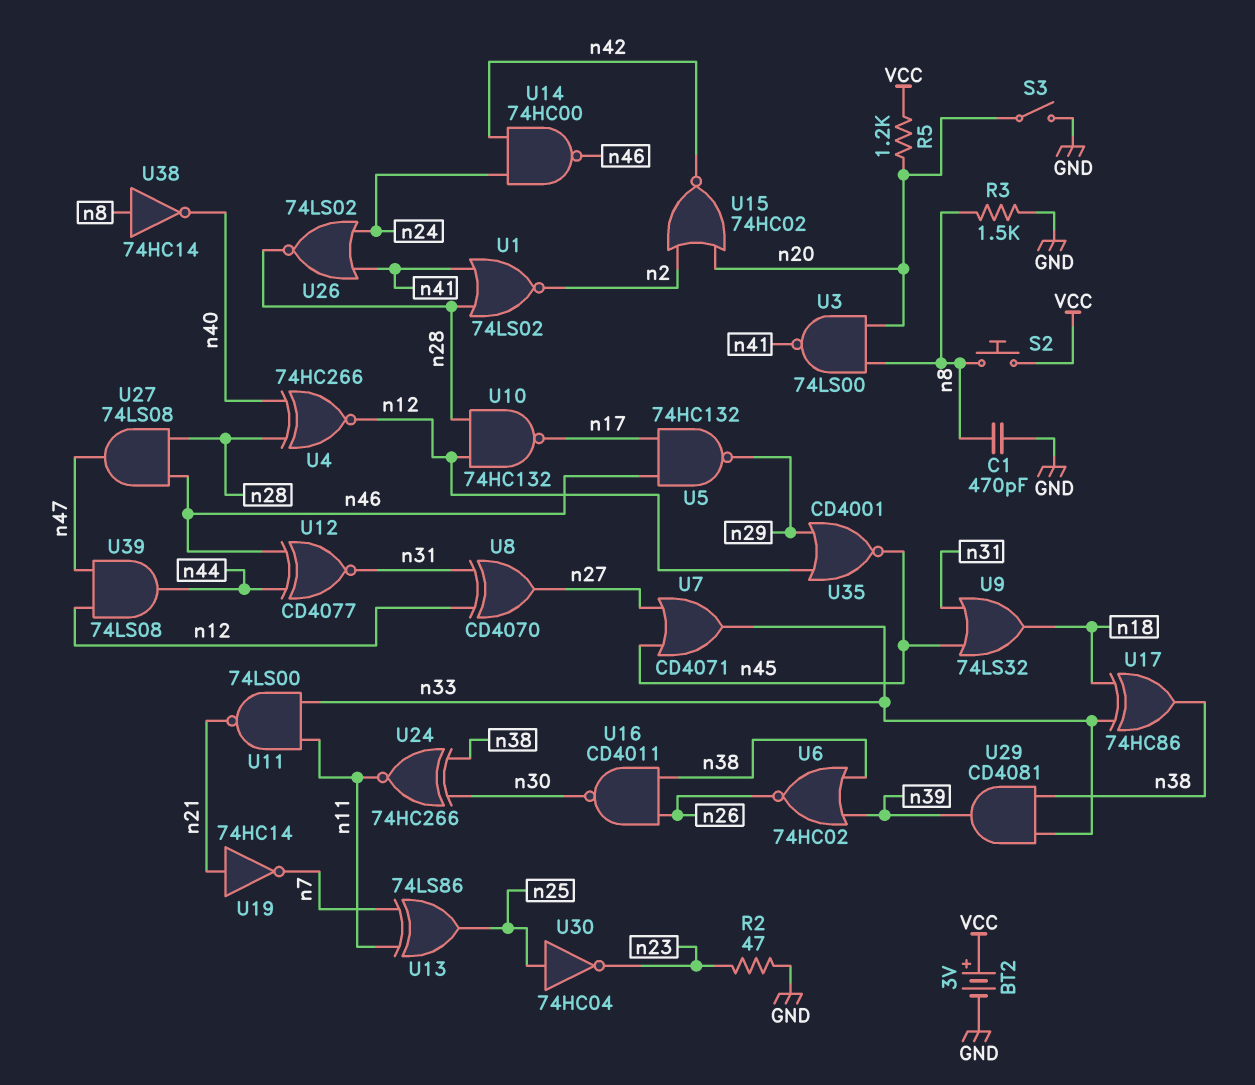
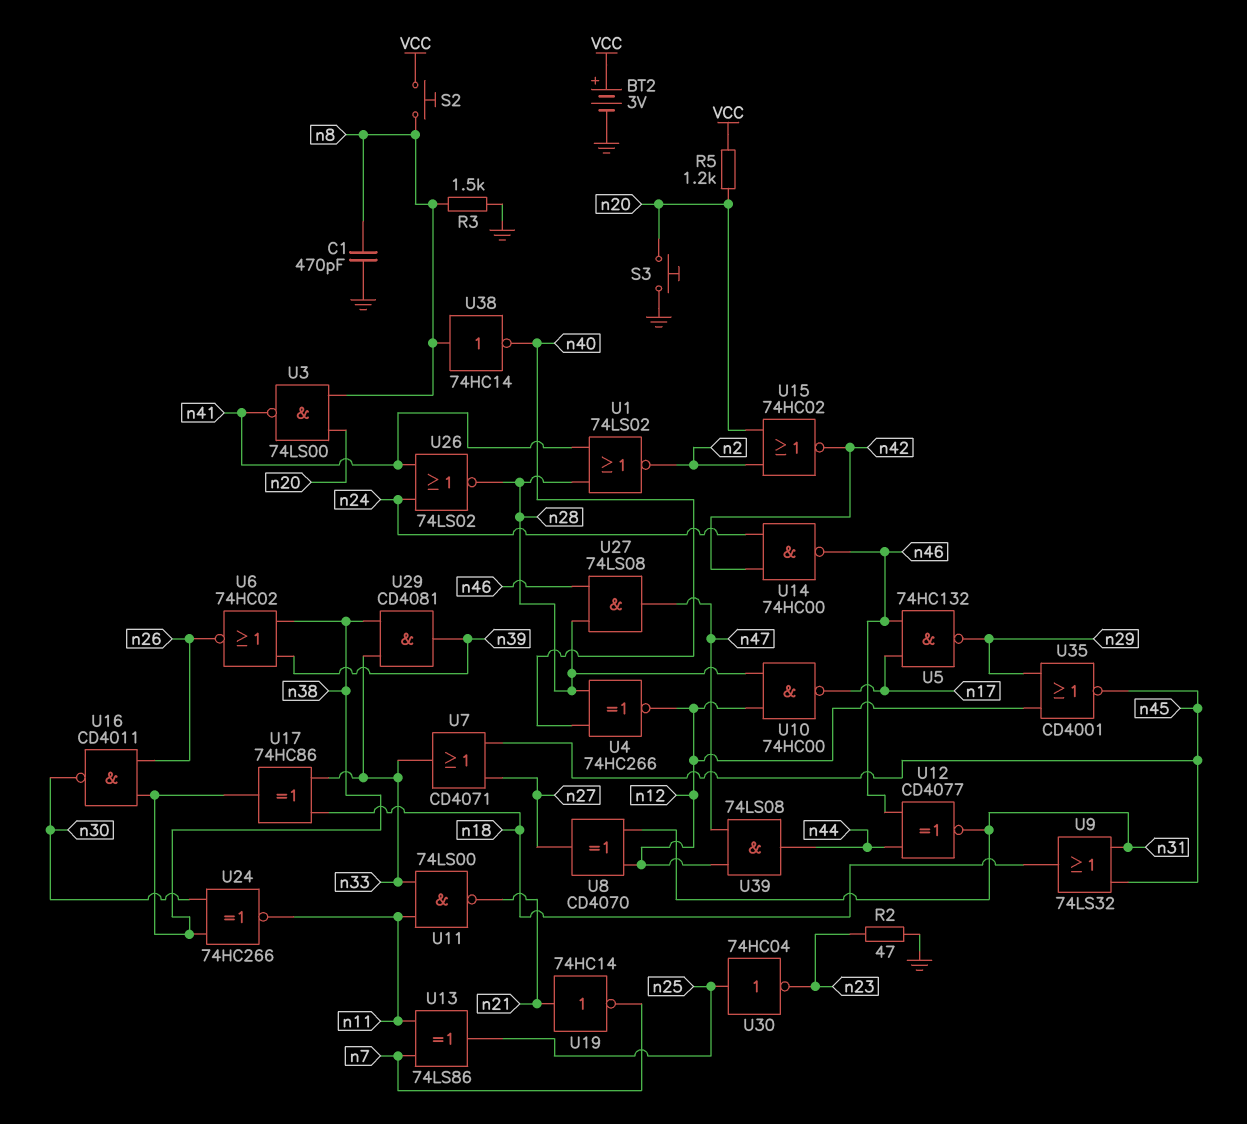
S3: switch (GND, n20) -> button (GND, n20)
U10: NAND 74HC132 (in n12, in n28, out n17) -> NAND 74HC00 (in n12, in n28, out n17)

